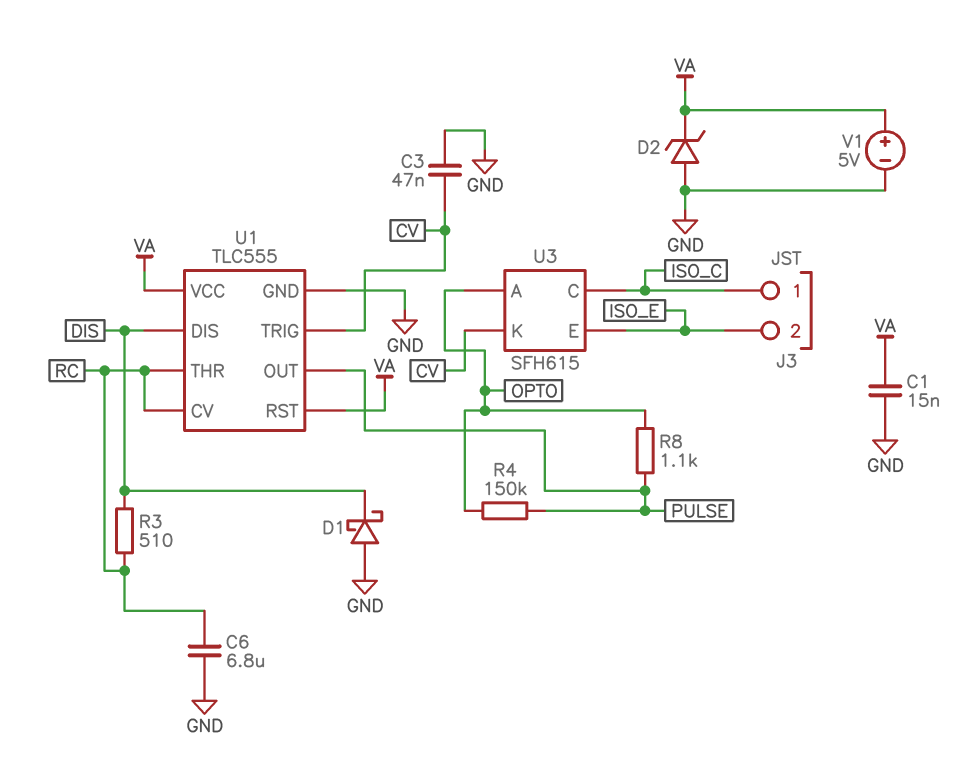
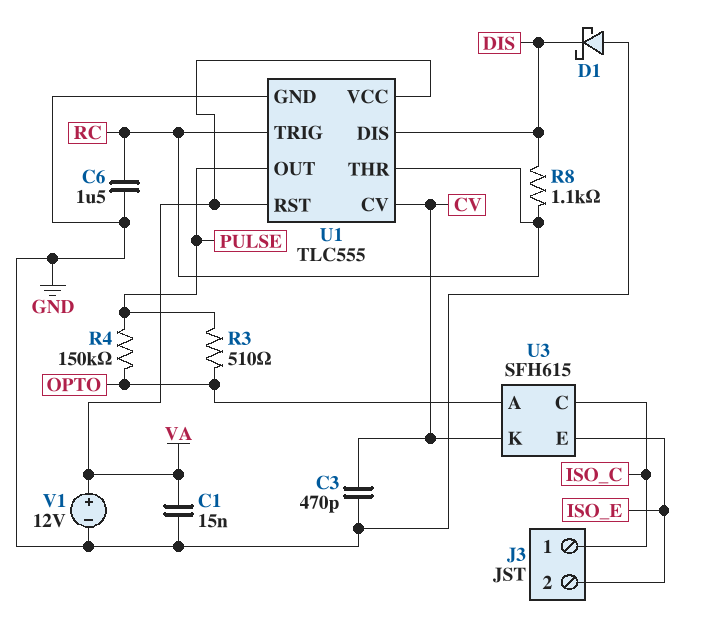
C3: 47nF (CV, GND) -> 470pF (CV, GND)
C6: 6.8uF (GND, RC) -> 1.5uF (GND, RC)
D2: zener (A GND, K VA) -> none
R3: 510 (DIS, RC) -> 510 (OPTO, PULSE)
R8: 1.1k (OPTO, PULSE) -> 1.1k (DIS, RC)
U1 pin CV: RC -> CV
U1 pin TRIG: CV -> RC
V1: 5V (plus VA, minus GND) -> 12V (plus VA, minus GND)

